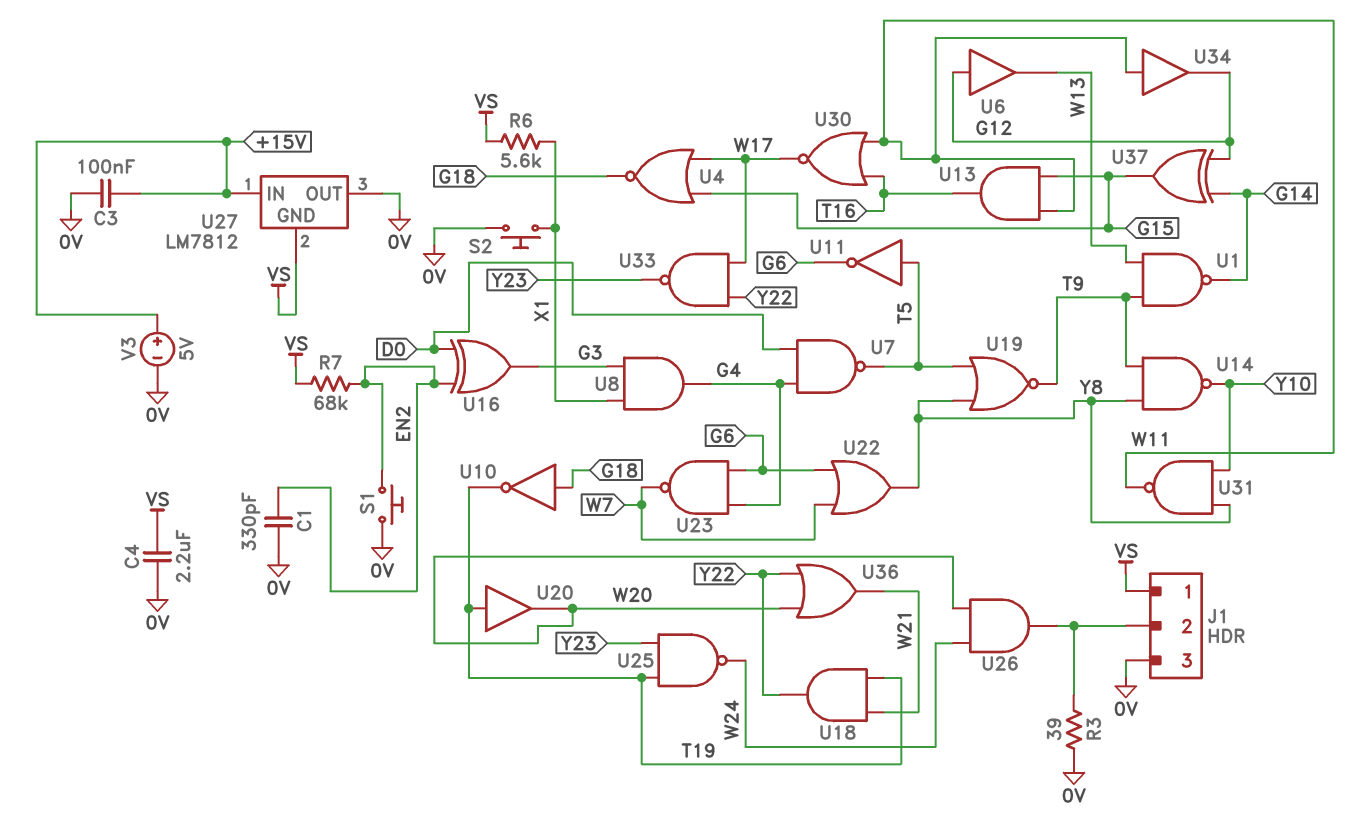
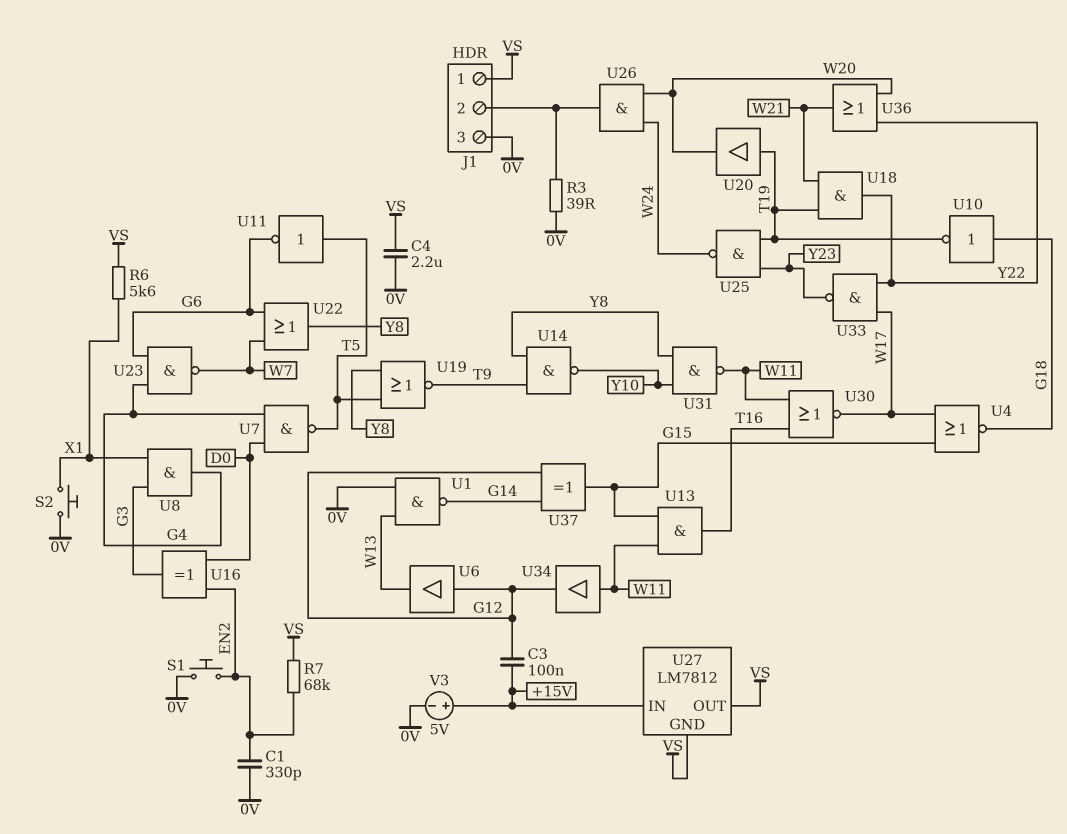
C3: 100nF (+15V, 0V) -> 100nF (+15V, G12)
U1: NAND (in T9, in W13, out G14) -> NAND (in 0V, in W13, out G14)
U27 pin OUT: 0V -> VS

